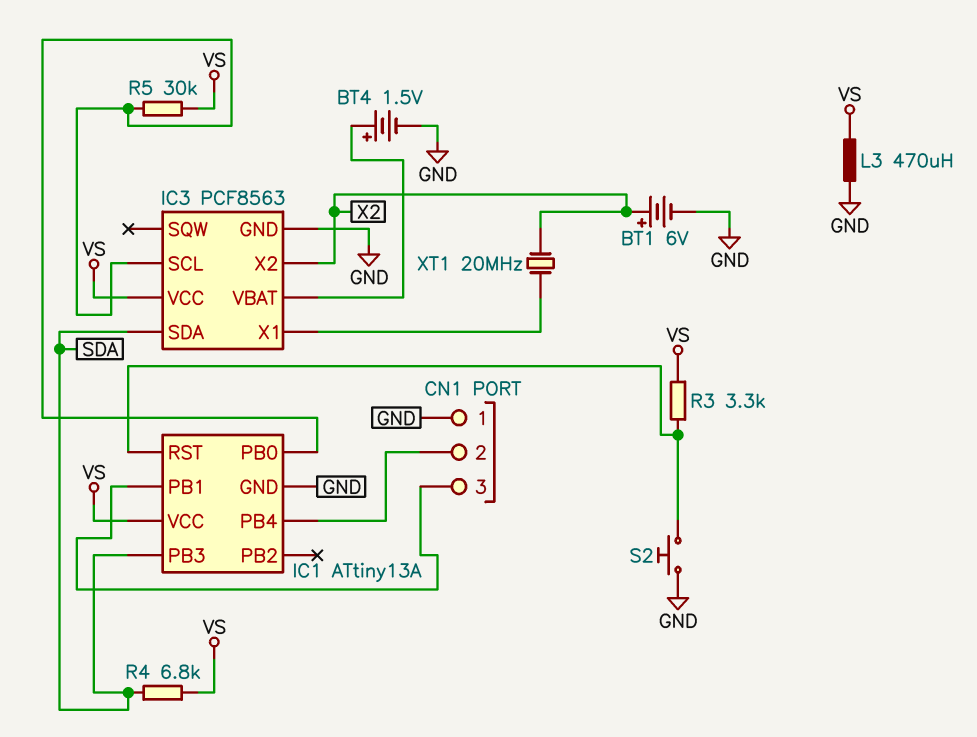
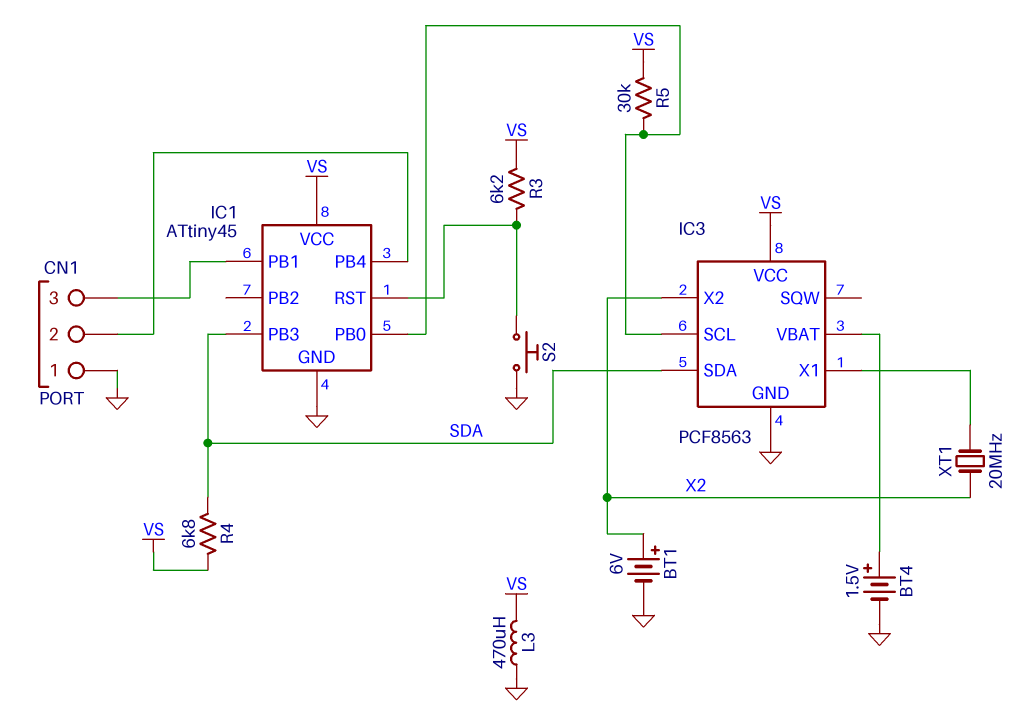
IC1: ATtiny13A -> ATtiny45
R3: 3.3k (IC1/RST, VS) -> 6.2k (IC1/RST, VS)

